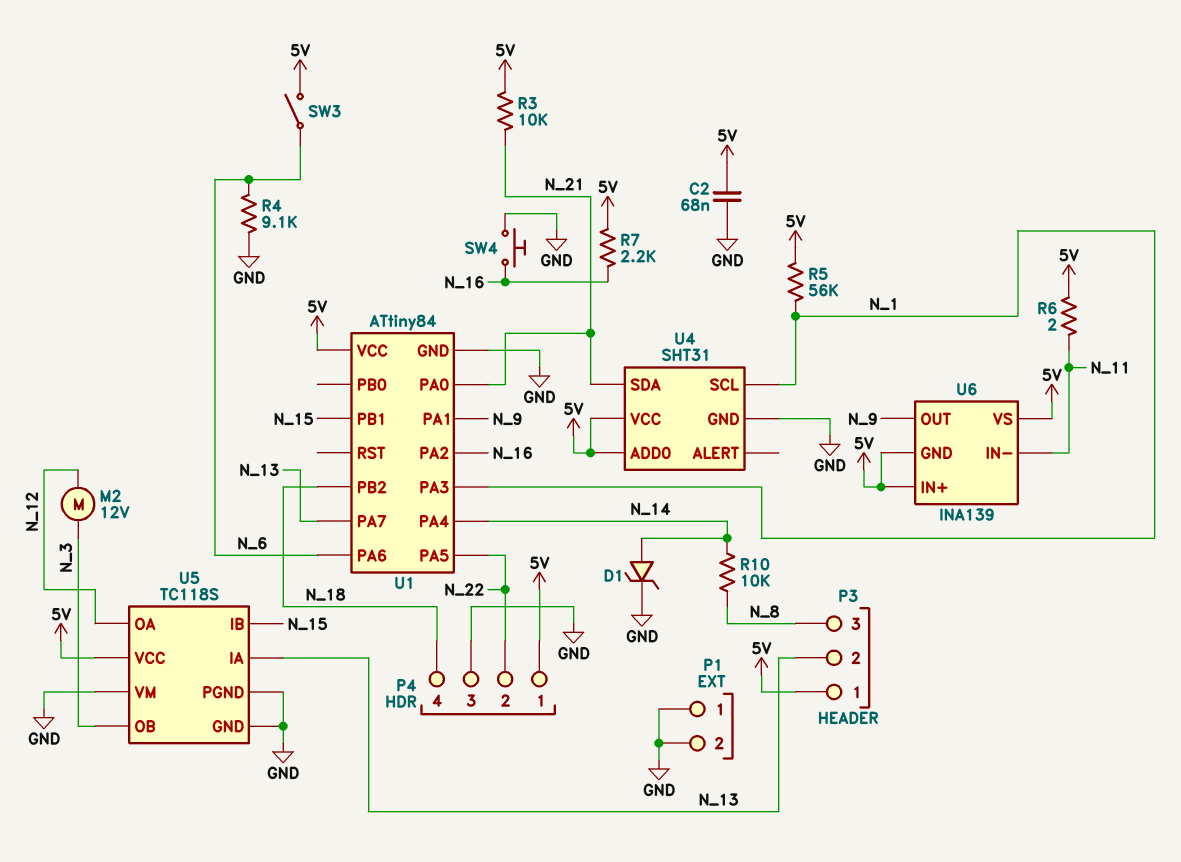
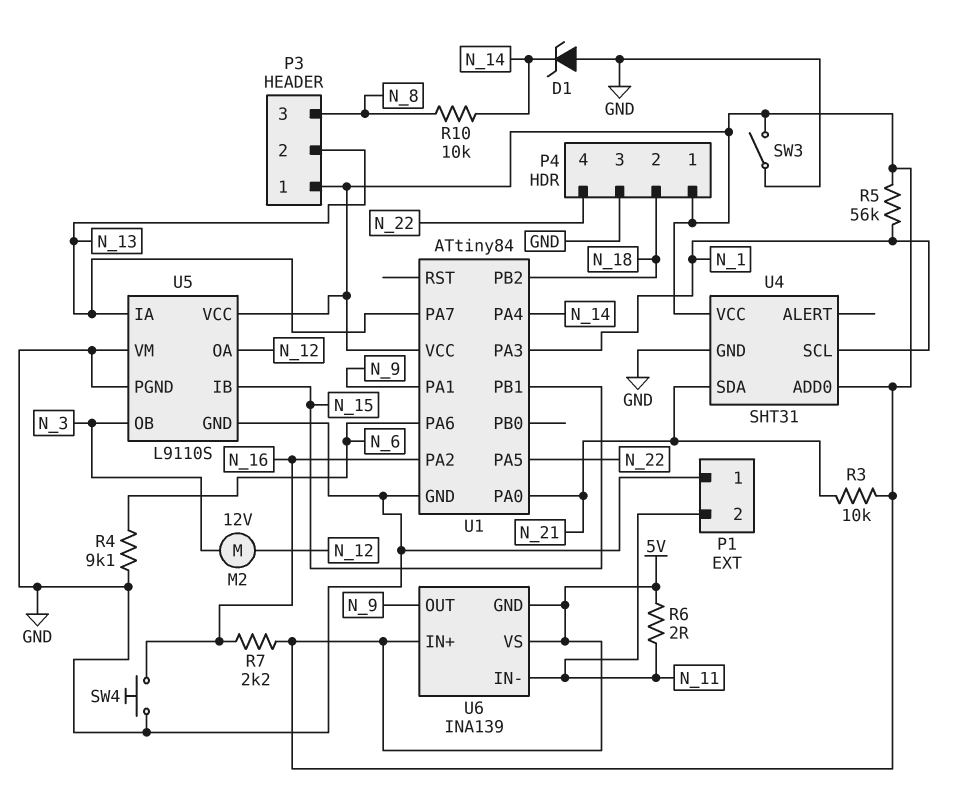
C2: 68nF (5V, GND) -> none
D1: zener (A N_14, K GND) -> zener (A GND, K N_14)
P1 pin 2: GND -> N_11
P4 pin 2: N_22 -> N_18
P4 pin 4: N_18 -> N_22
SW3: switch (5V, N_6) -> switch (5V, GND)
U5: TC118S -> L9110S

